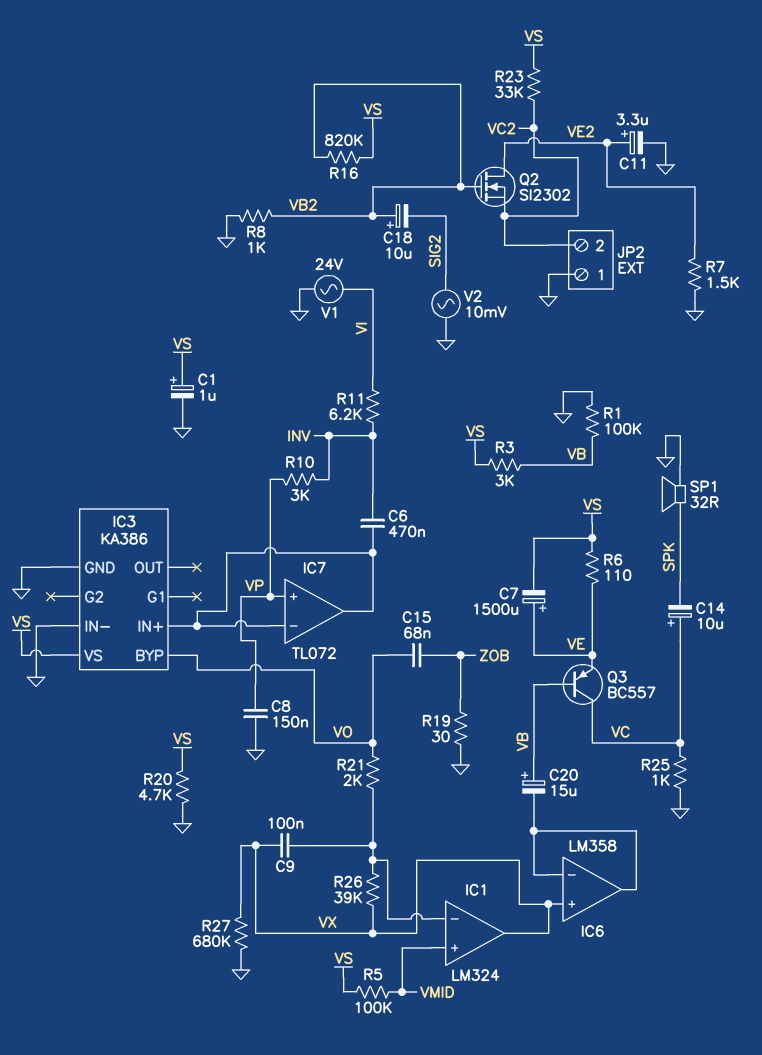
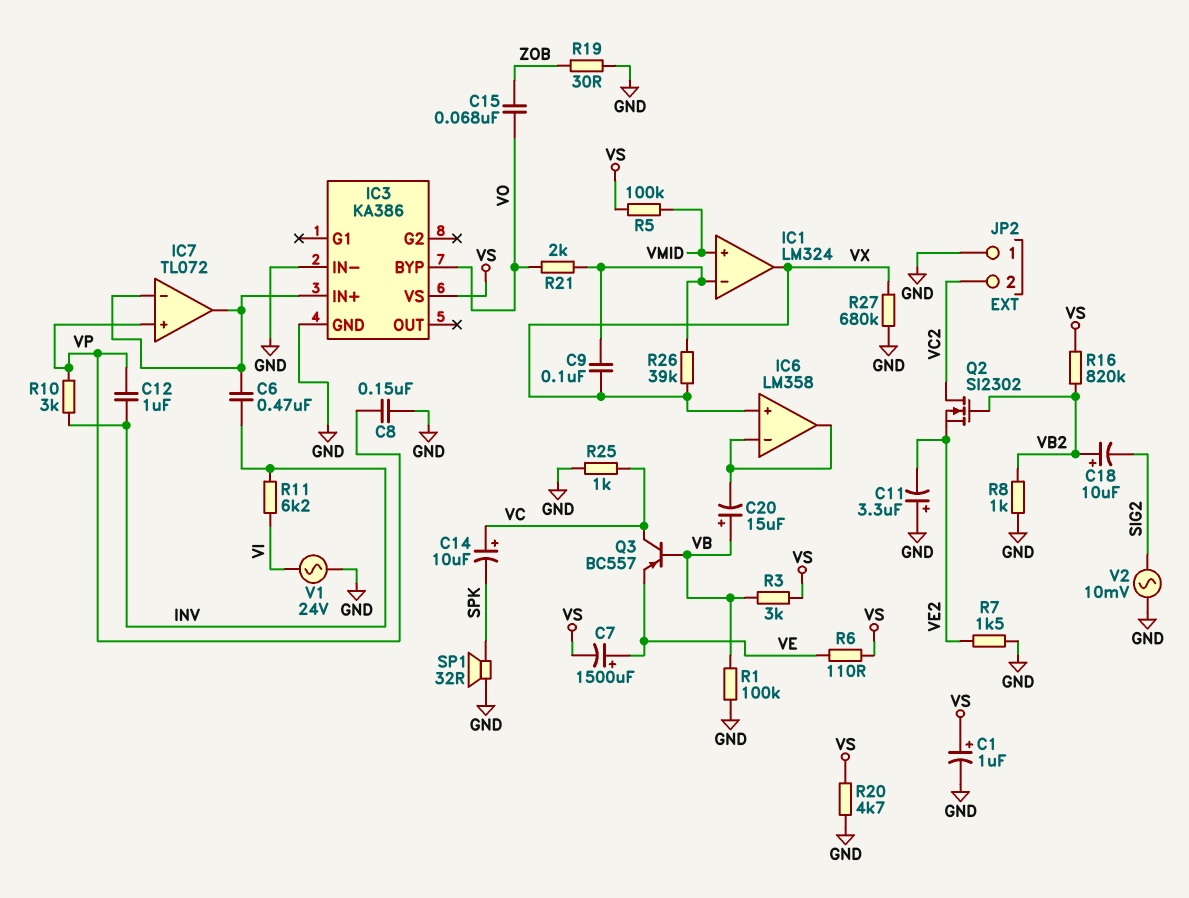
C11: 3.3uF (plus VE2, minus GND) -> 3.3uF (plus GND, minus VE2)
C12: none -> 1uF (INV, VP)
Q2: NMOS SI2302 (G VB2, D VE2, S VC2) -> NMOS SI2302 (G VB2, D VC2, S VE2)
R23: 33k (VC2, VS) -> none

